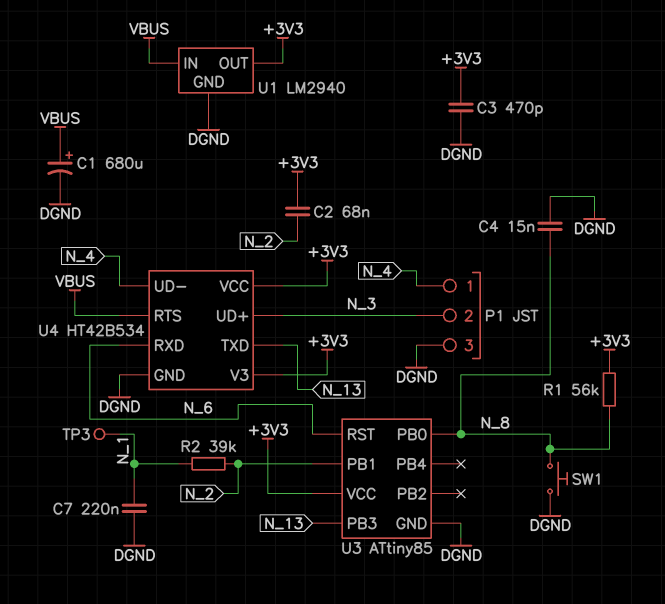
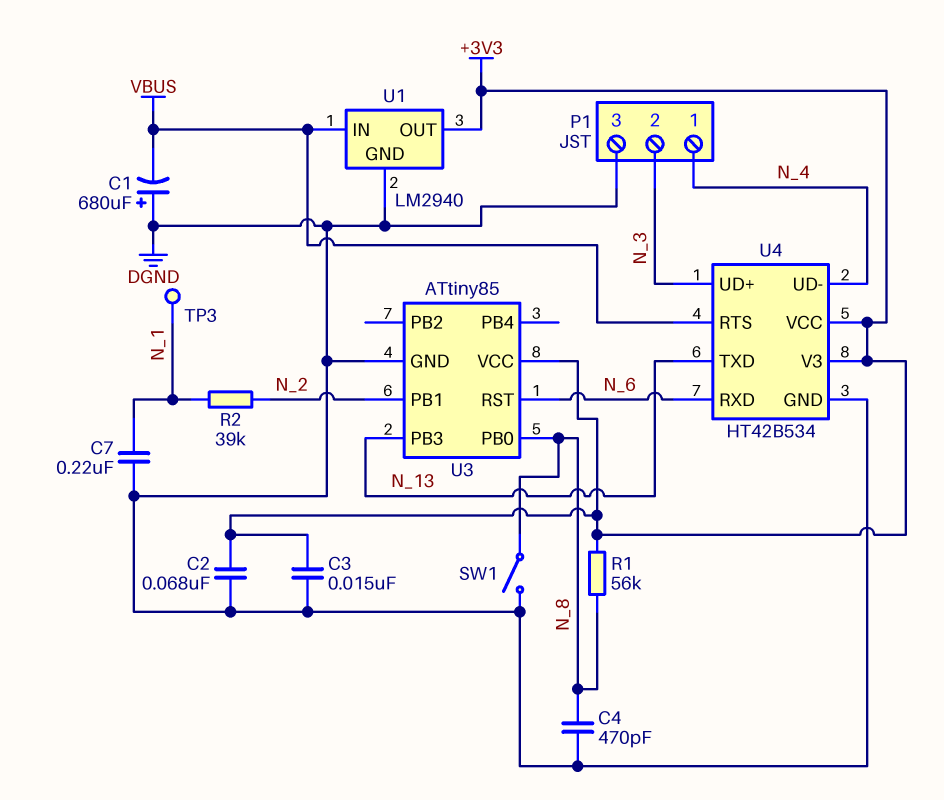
C1: 680uF (plus VBUS, minus DGND) -> 680uF (plus DGND, minus VBUS)
C2: 68nF (+3V3, N_2) -> 68nF (+3V3, DGND)
C3: 470pF (+3V3, DGND) -> 15nF (+3V3, DGND)
C4: 15nF (DGND, N_8) -> 470pF (DGND, N_8)
SW1: button (DGND, N_8) -> switch (DGND, N_8)

